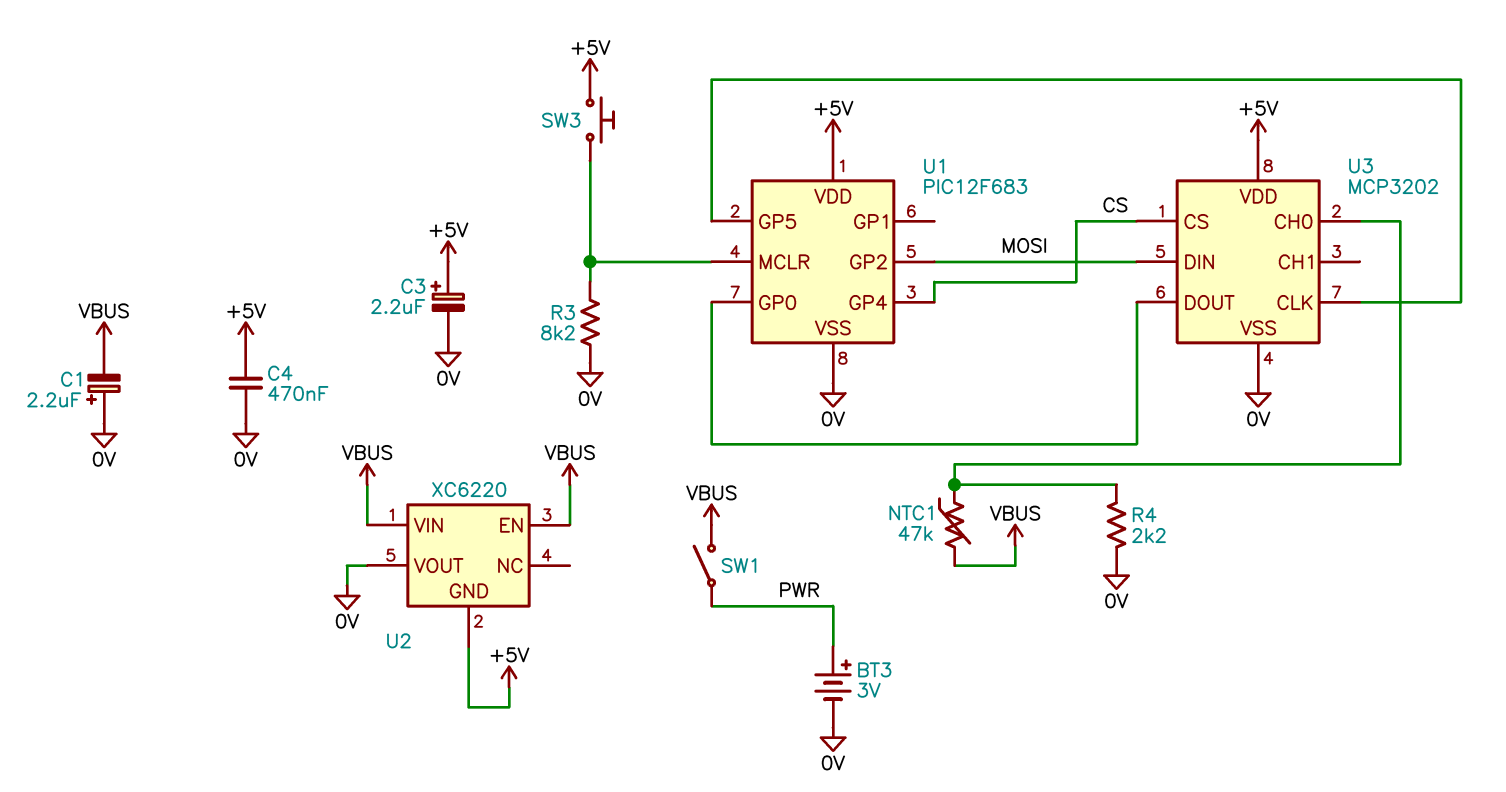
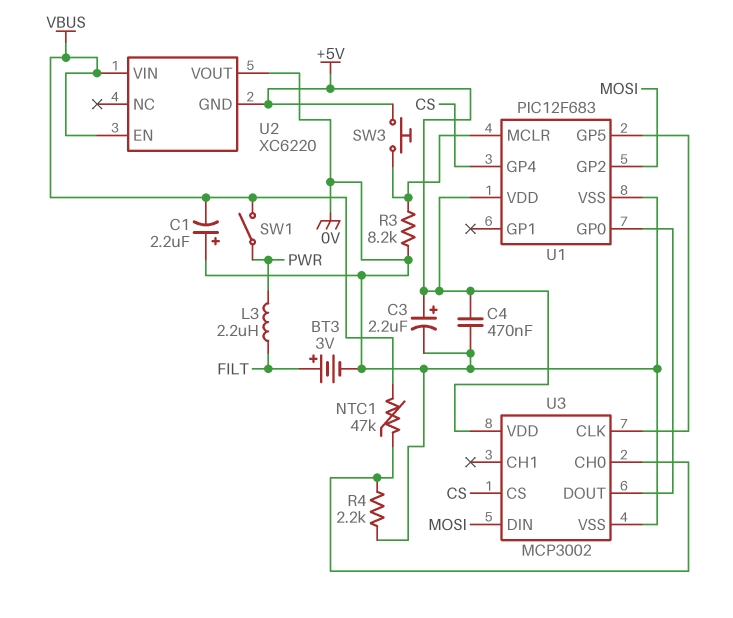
BT3: 3V (plus PWR, minus 0V) -> 3V (plus FILT, minus 0V)
L3: none -> 2.2uH (FILT, PWR)
U3: MCP3202 -> MCP3002

